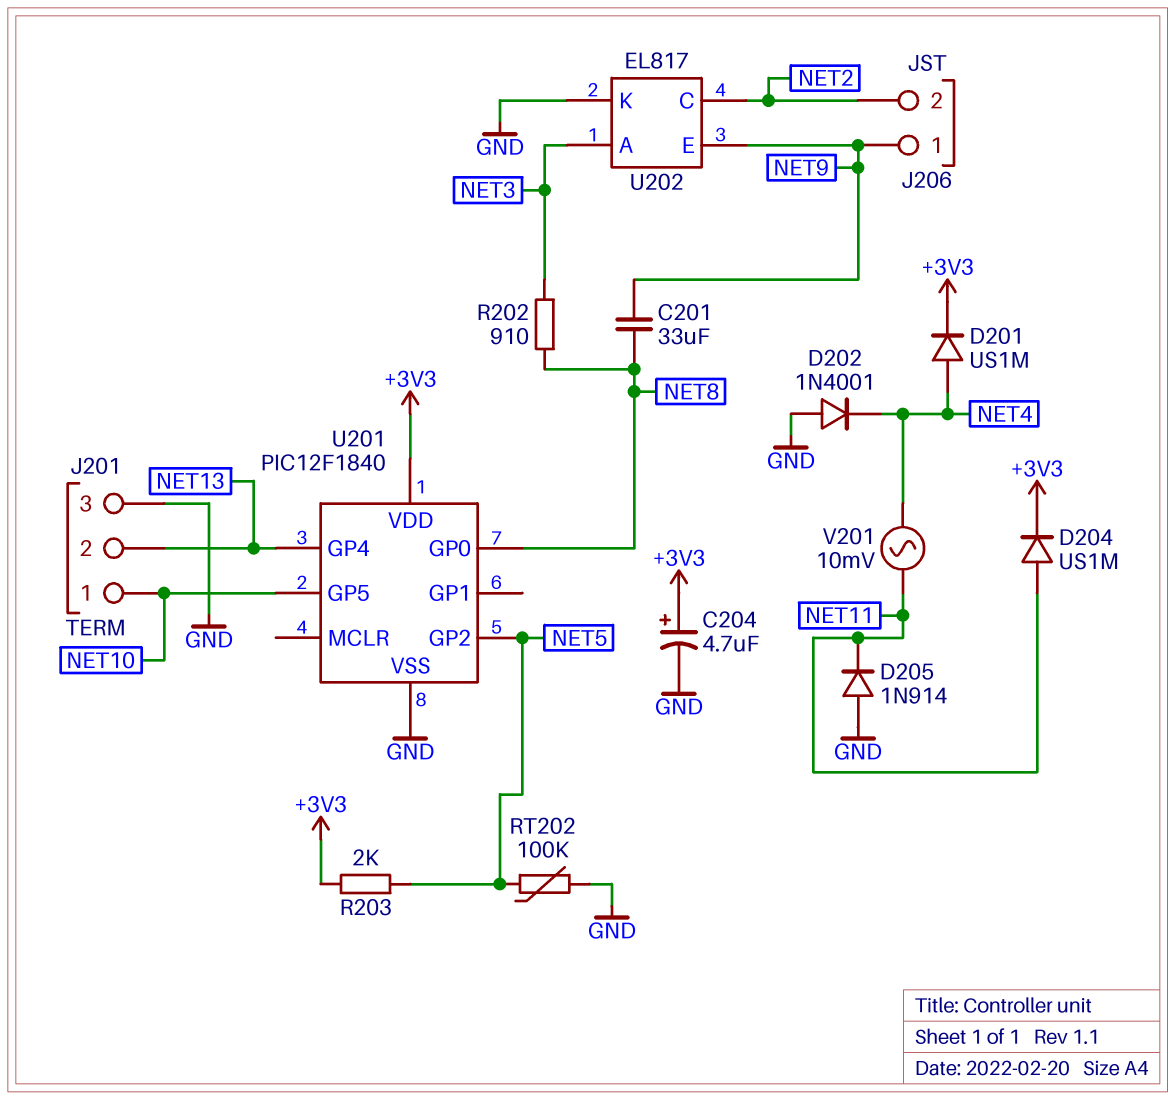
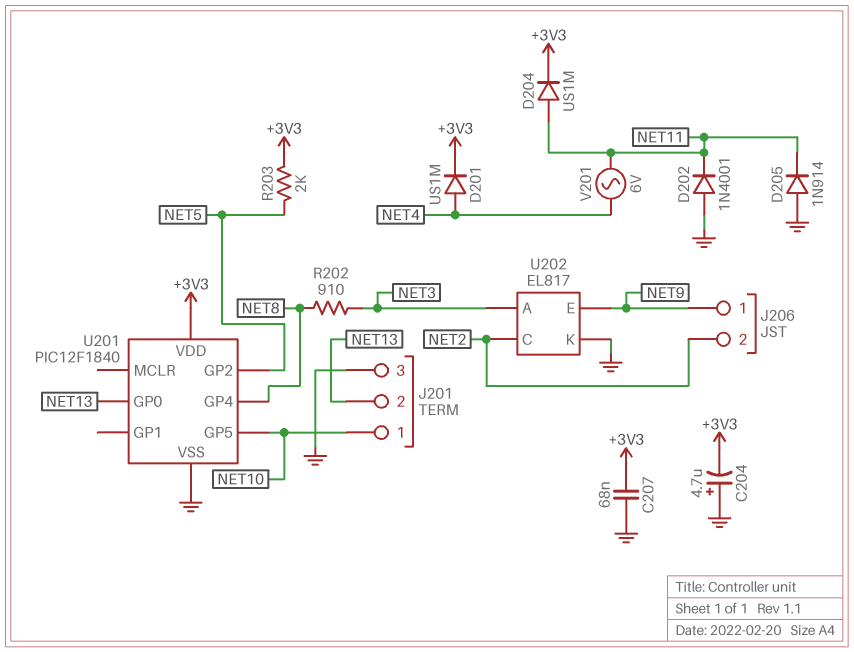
C201: 33uF (NET8, NET9) -> none
C204: 4.7uF (plus +3V3, minus GND) -> 4.7uF (plus GND, minus +3V3)
C207: none -> 68nF (+3V3, GND)
D202: diode 1N4001 (A GND, K NET4) -> diode 1N4001 (A GND, K NET11)
RT202: 100k (GND, NET5) -> none
U201 pin GP0: NET8 -> NET13
U201 pin GP4: NET13 -> NET8
V201: AC 10mV (NET4, NET11) -> AC 6V (NET4, NET11)

